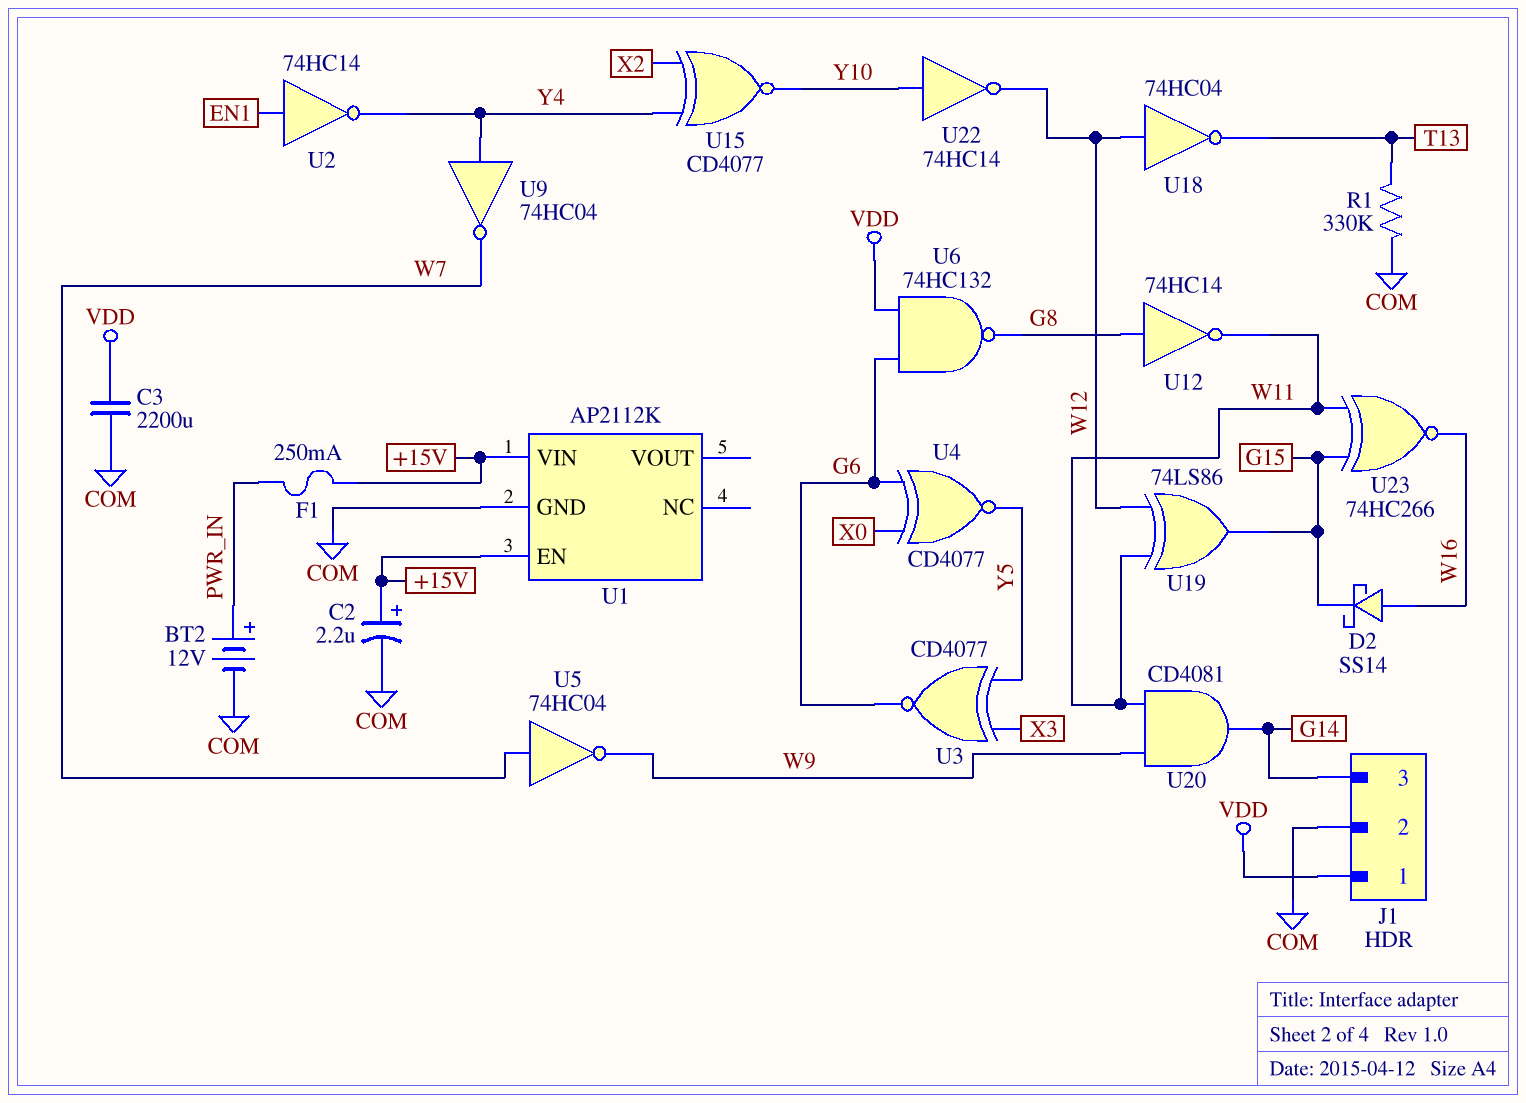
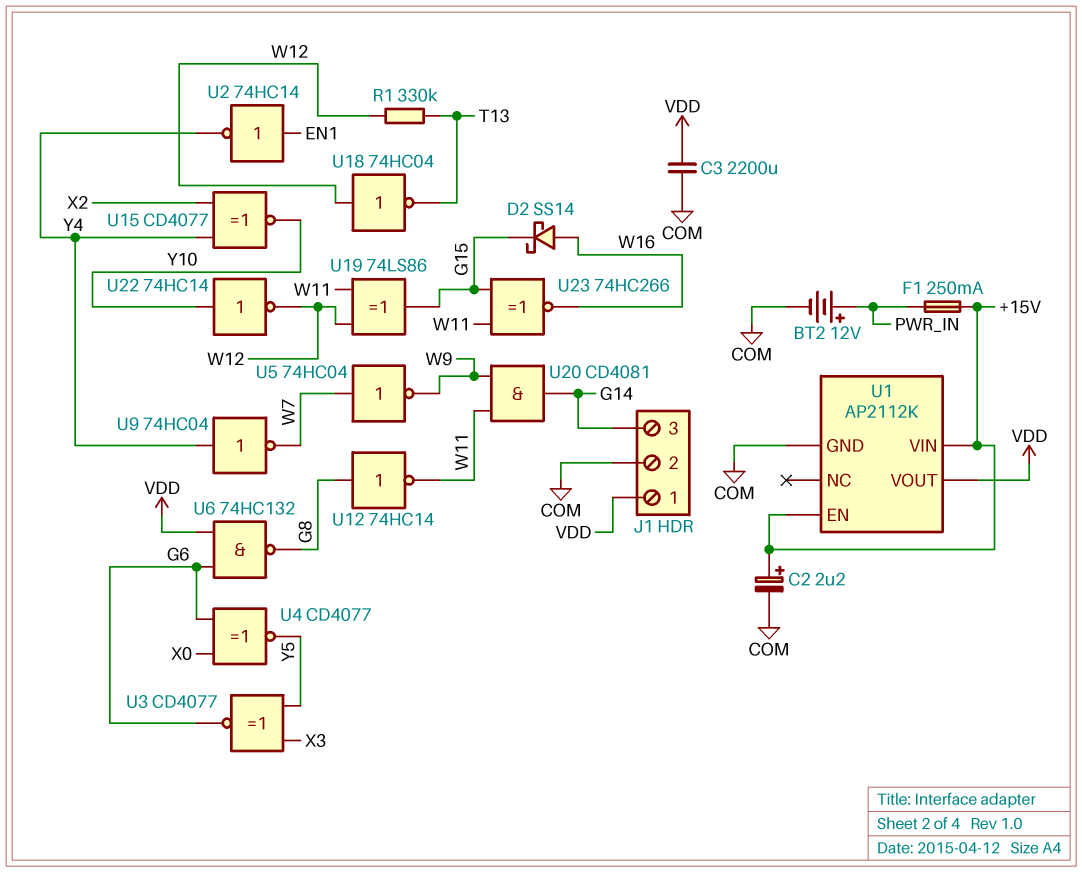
R1: 330k (COM, T13) -> 330k (T13, W12)
U1 pin VOUT: none -> VDD

